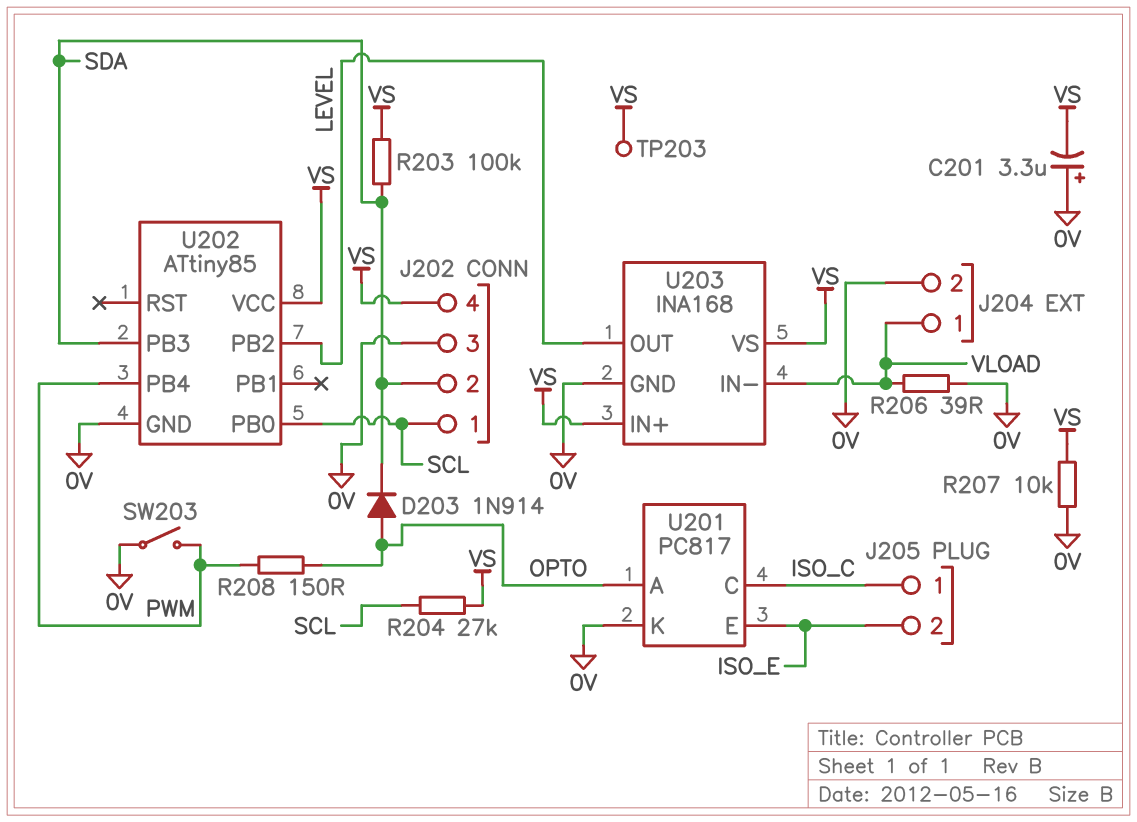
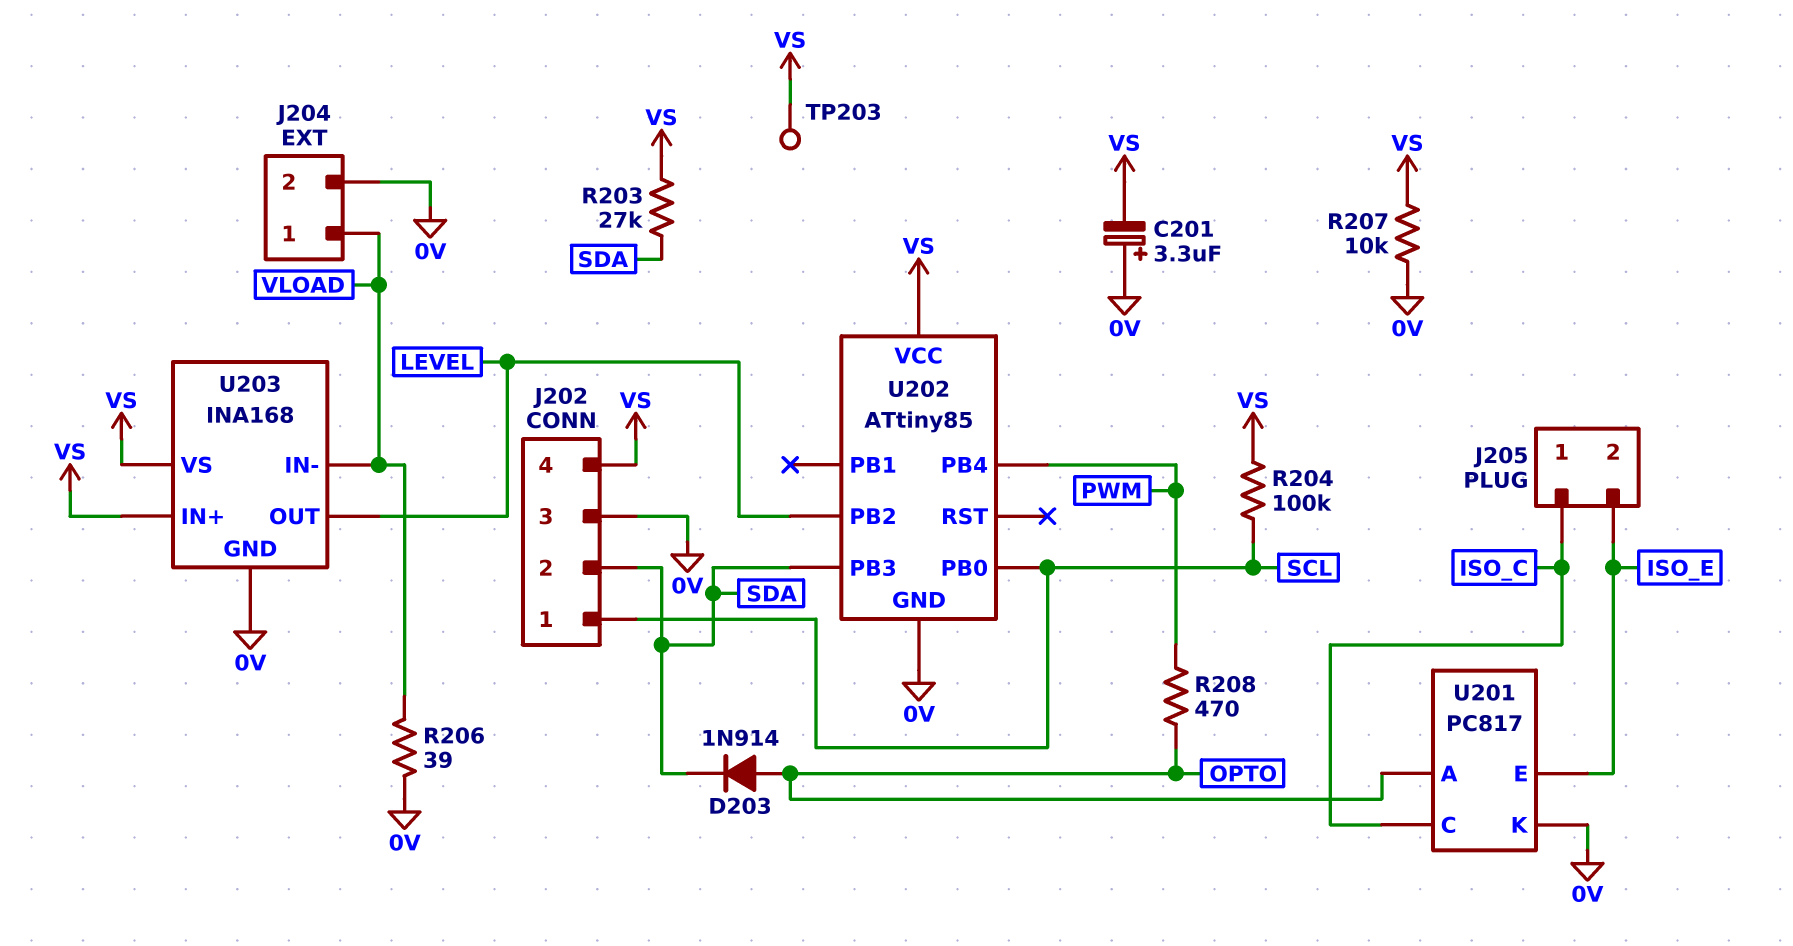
R203: 100k (SDA, VS) -> 27k (SDA, VS)
R204: 27k (SCL, VS) -> 100k (SCL, VS)
R208: 150 (OPTO, PWM) -> 470 (OPTO, PWM)
SW203: switch (0V, PWM) -> none

